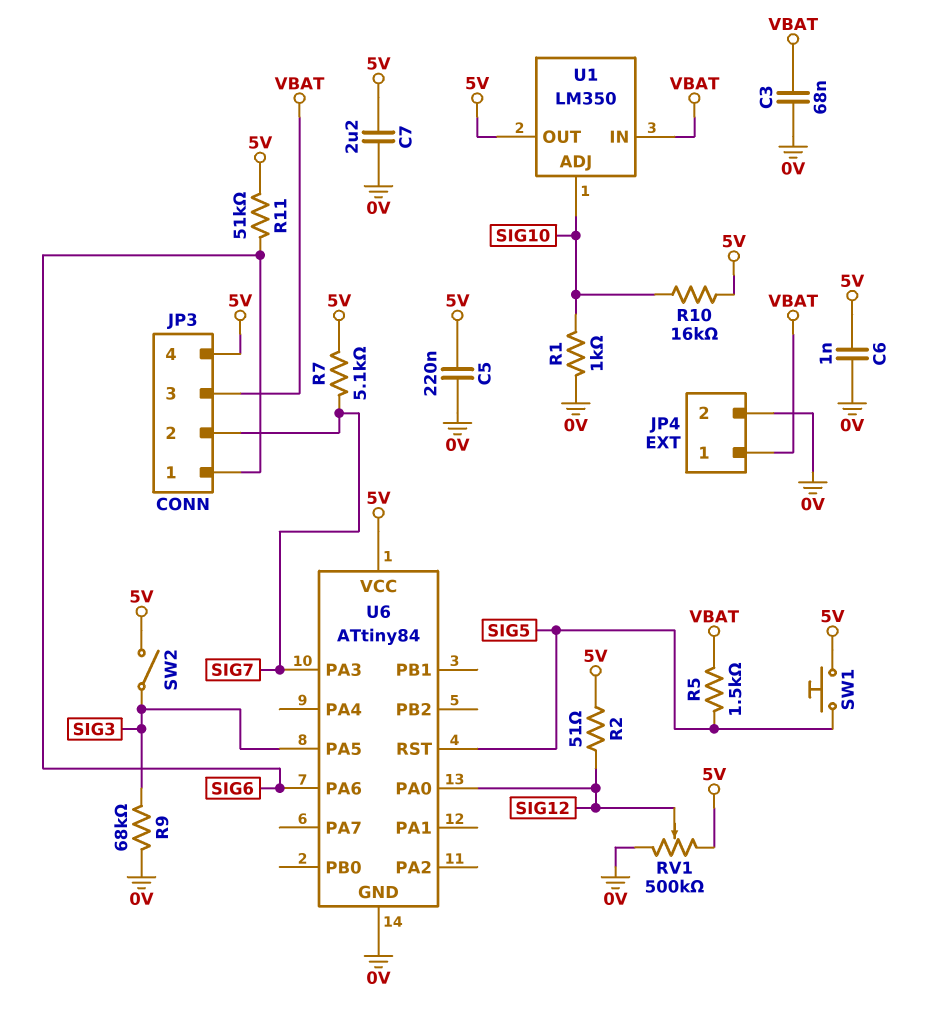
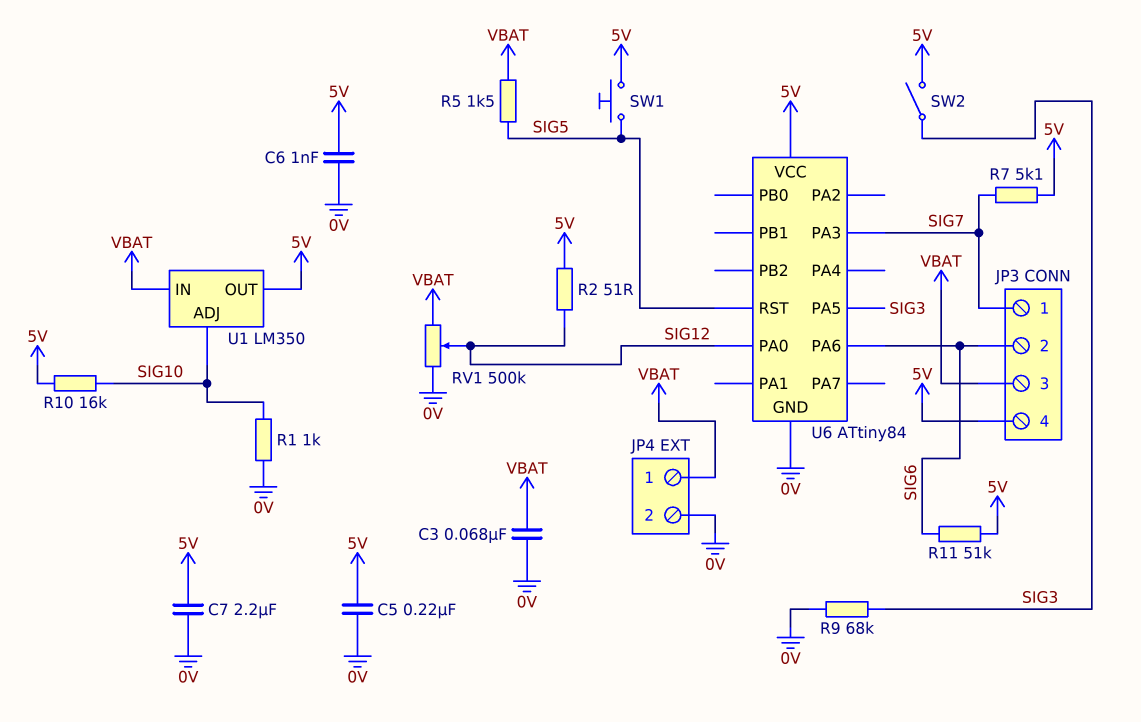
JP3 pin 1: SIG6 -> SIG7
JP3 pin 2: SIG7 -> SIG6
RV1: 500k (0V, 5V, wiper SIG12) -> 500k (0V, VBAT, wiper SIG12)

